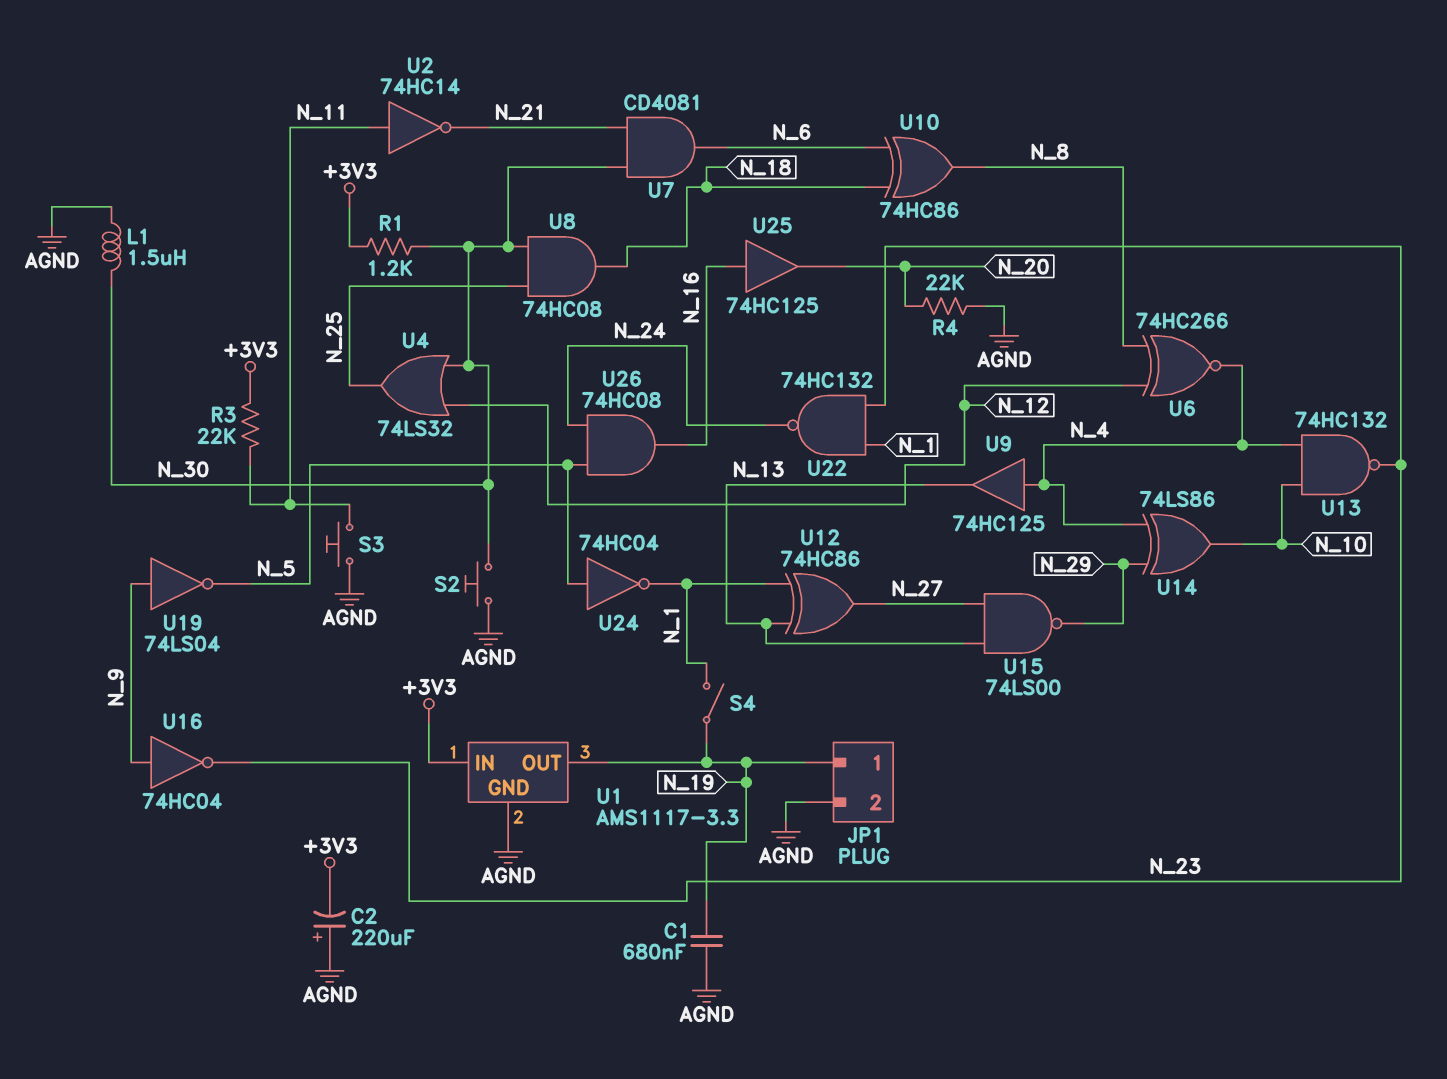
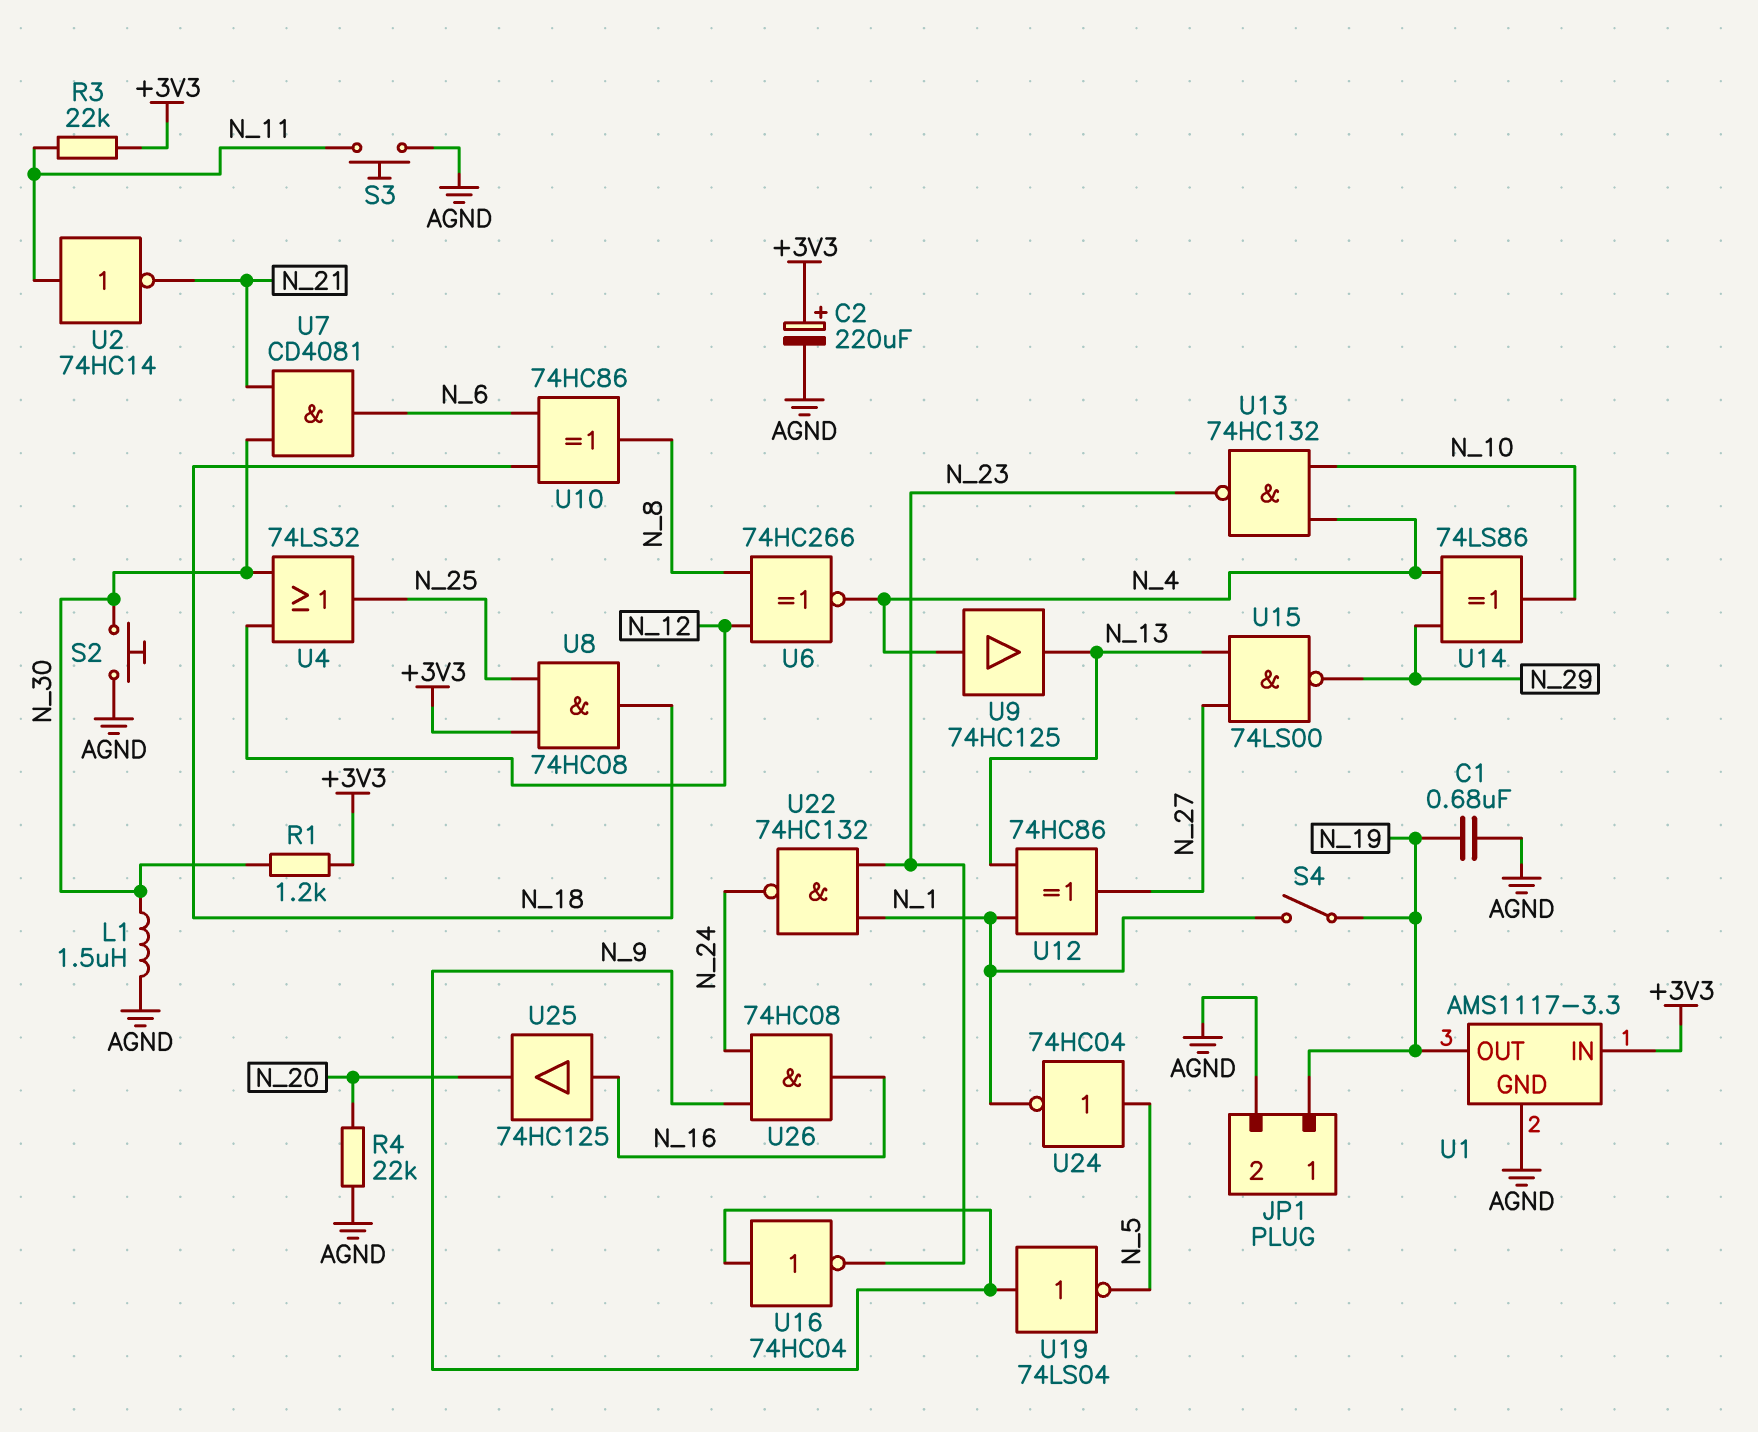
C2: 220uF (plus AGND, minus +3V3) -> 220uF (plus +3V3, minus AGND)
U8: AND 74HC08 (in N_25, in N_30, out N_18) -> AND 74HC08 (in +3V3, in N_25, out N_18)
U26: AND 74HC08 (in N_5, in N_24, out N_16) -> AND 74HC08 (in N_9, in N_24, out N_16)

